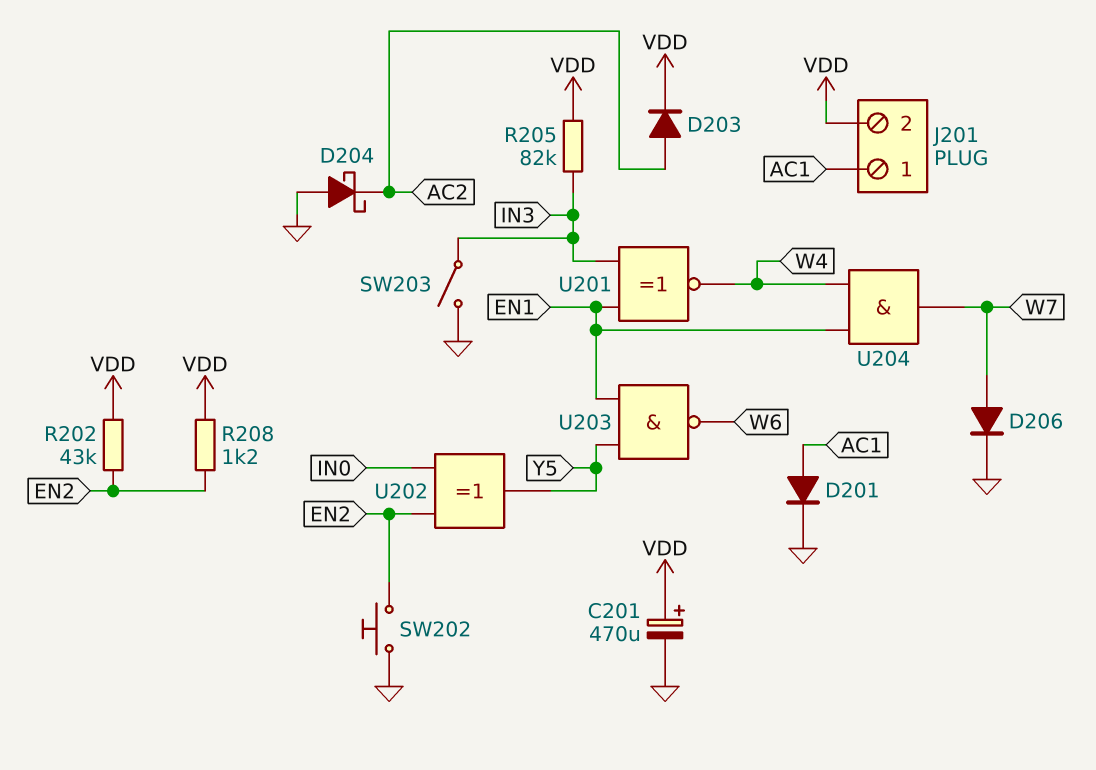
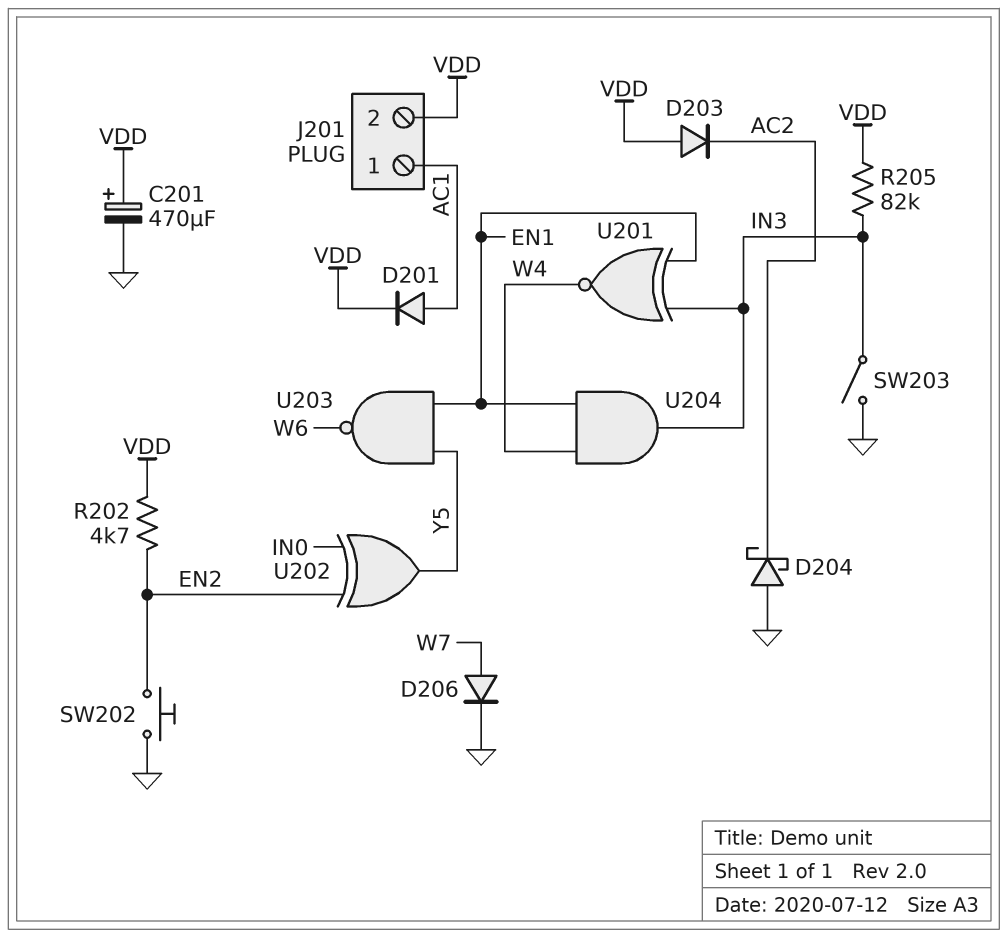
D201: diode (A AC1, K GND) -> diode (A AC1, K VDD)
D203: diode (A AC2, K VDD) -> diode (A VDD, K AC2)
R202: 43k (EN2, VDD) -> 4.7k (EN2, VDD)
R208: 1.2k (EN2, VDD) -> none
U204: AND (in EN1, in W4, out W7) -> AND (in EN1, in W4, out IN3)

